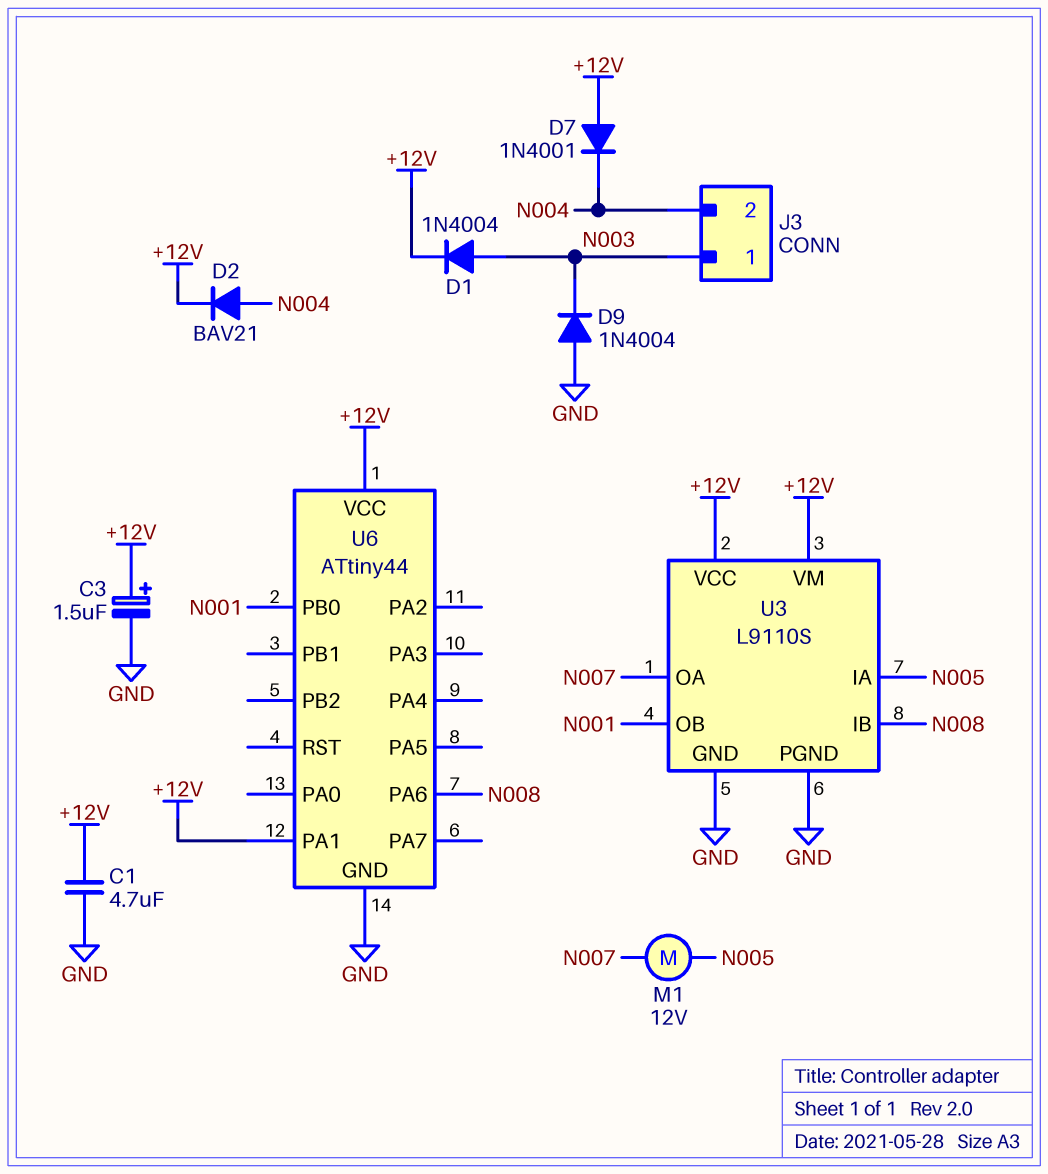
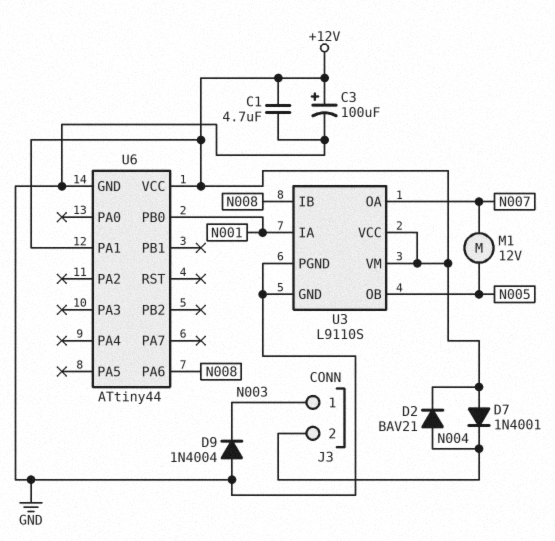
C3: 1.5uF (plus +12V, minus GND) -> 100uF (plus +12V, minus GND)
D1: diode 1N4004 (A N003, K +12V) -> none
U3 pin IA: N005 -> N001
U3 pin OB: N001 -> N005

